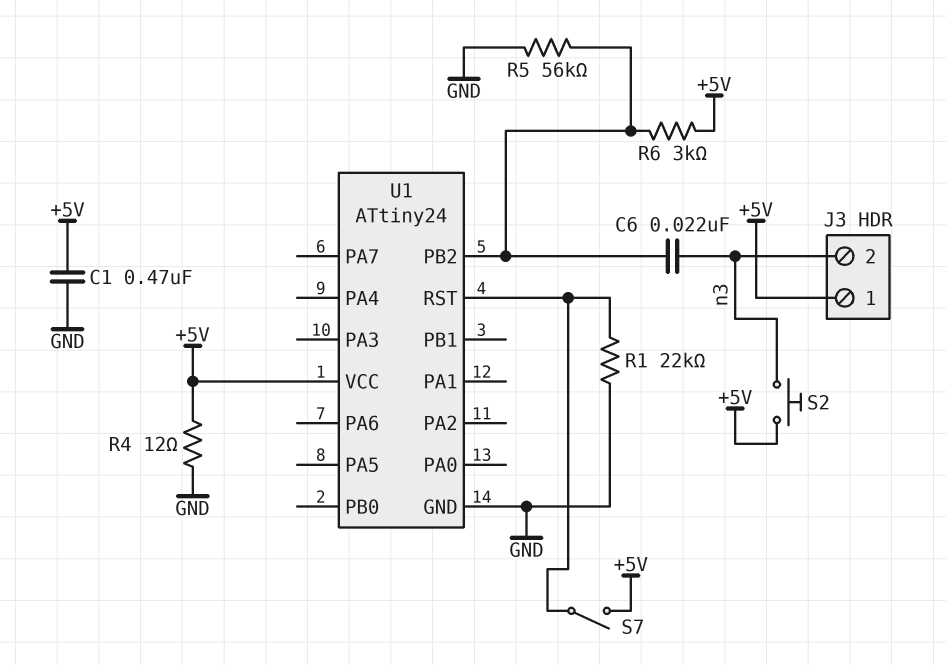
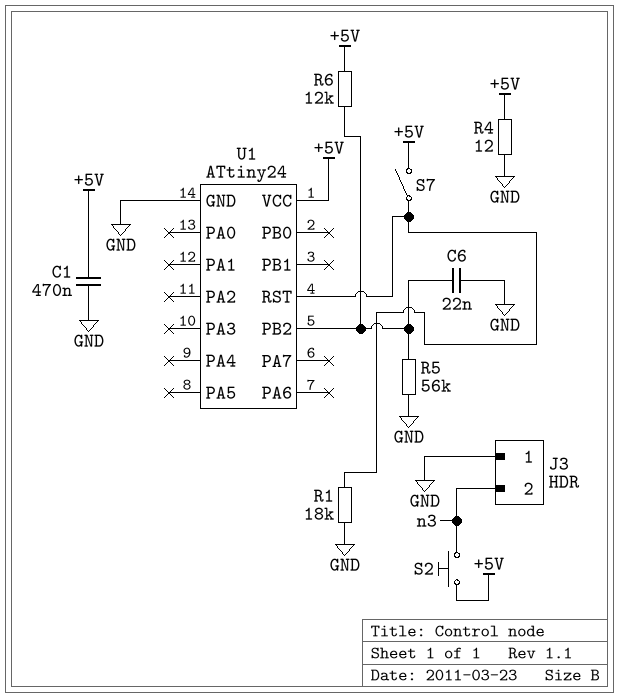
C6: 22nF (U1/PB2, n3) -> 22nF (GND, U1/PB2)
J3 pin 1: +5V -> GND
R1: 22k (GND, U1/RST) -> 18k (GND, U1/RST)
R6: 3k (+5V, U1/PB2) -> 12k (+5V, U1/PB2)

